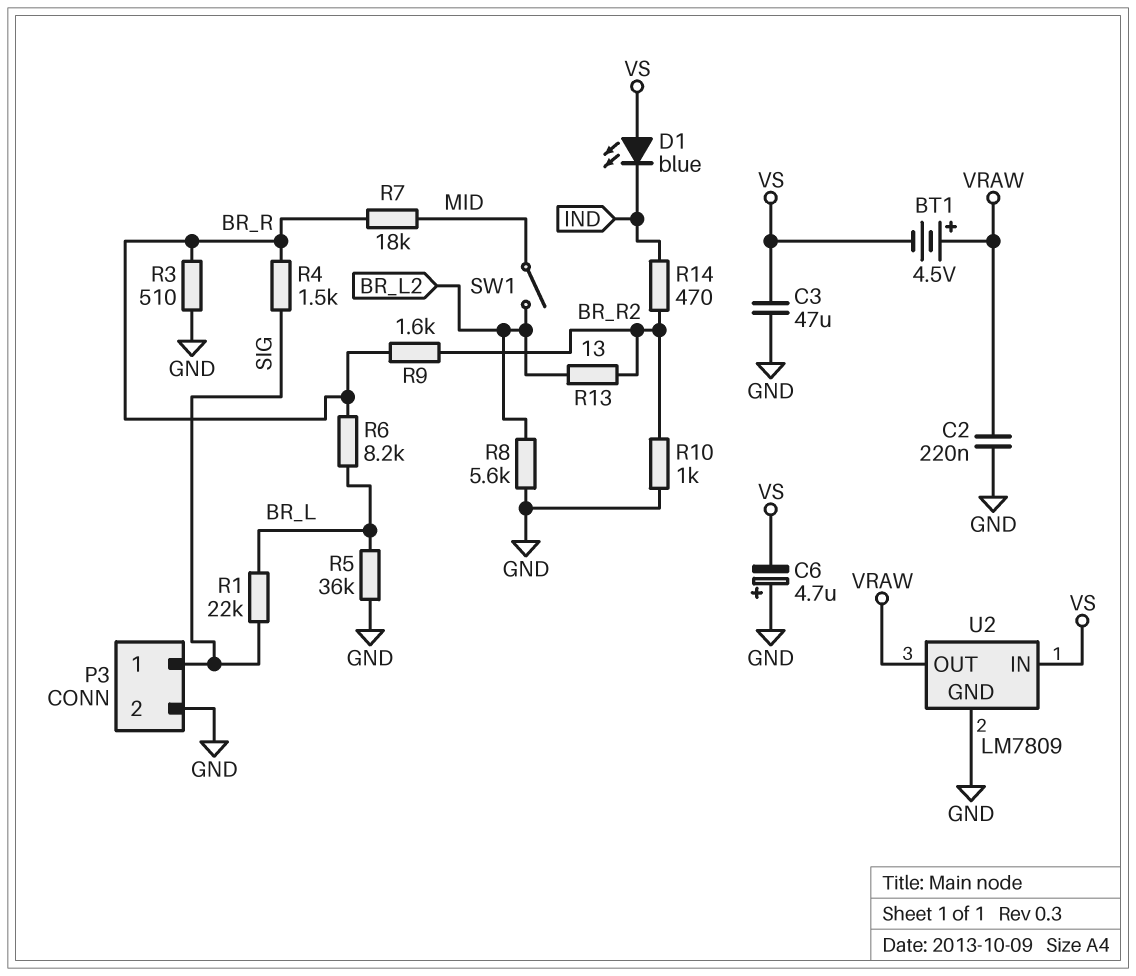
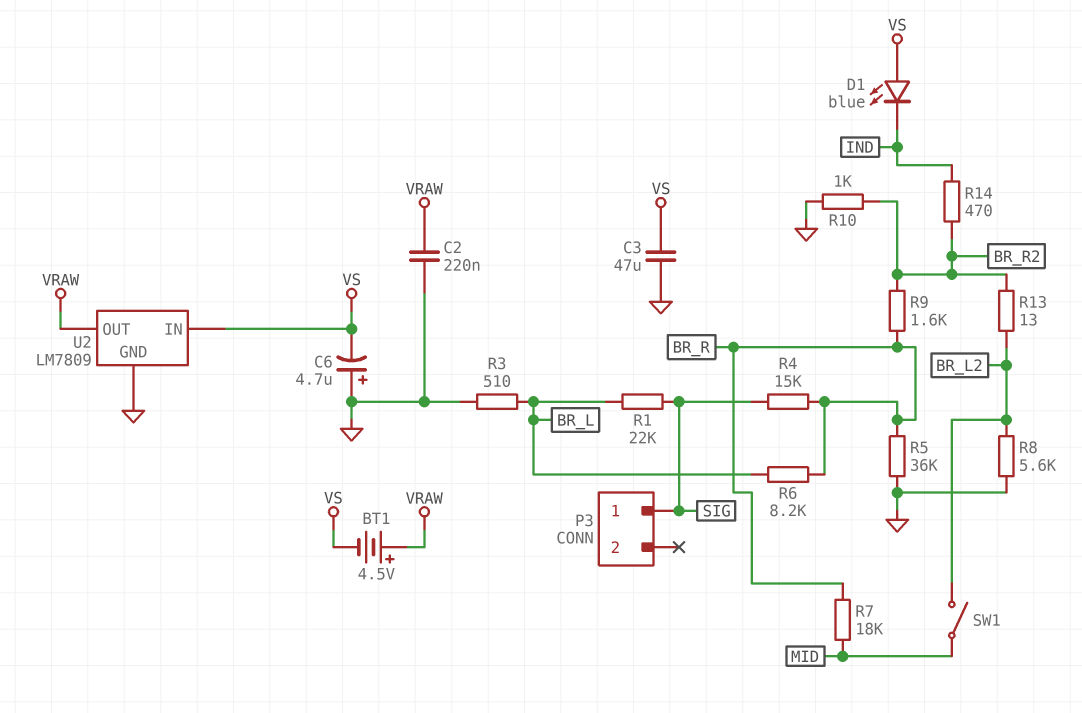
P3 pin 2: GND -> none
R3: 510 (BR_R, GND) -> 510 (BR_L, GND)
R4: 1.5k (BR_R, SIG) -> 15k (BR_R, SIG)
R5: 36k (BR_L, GND) -> 36k (BR_R, GND)

